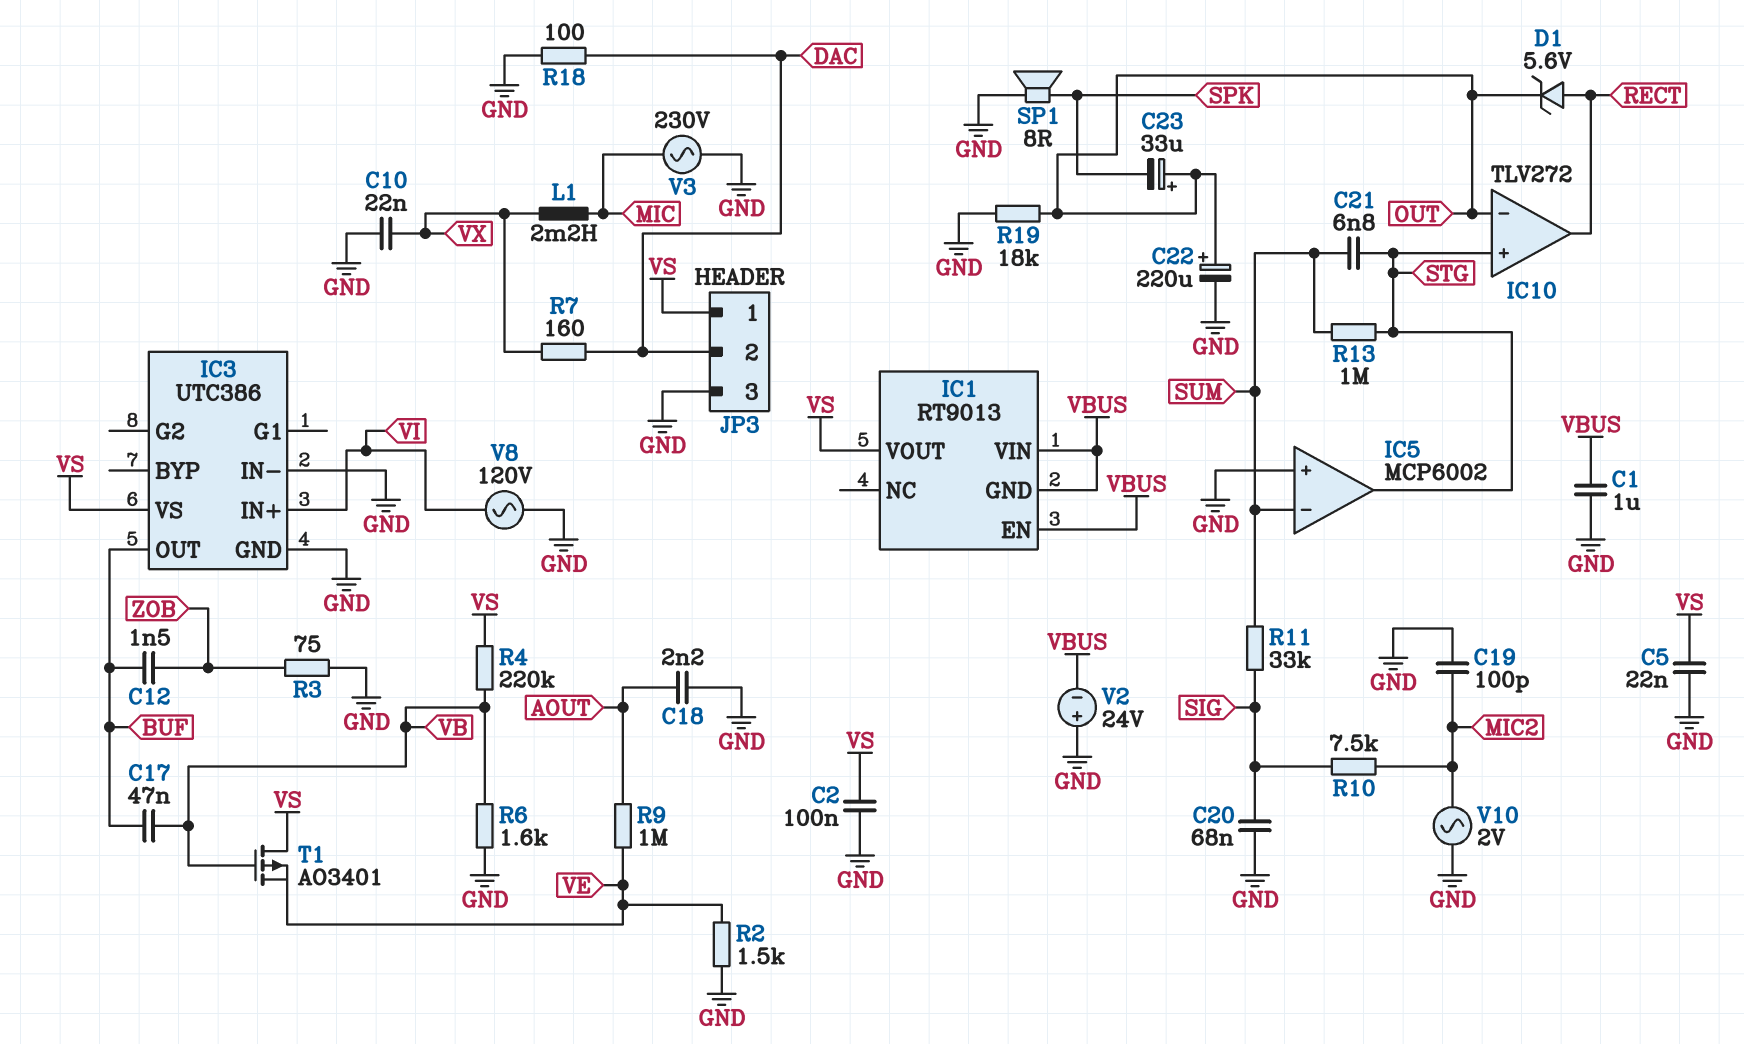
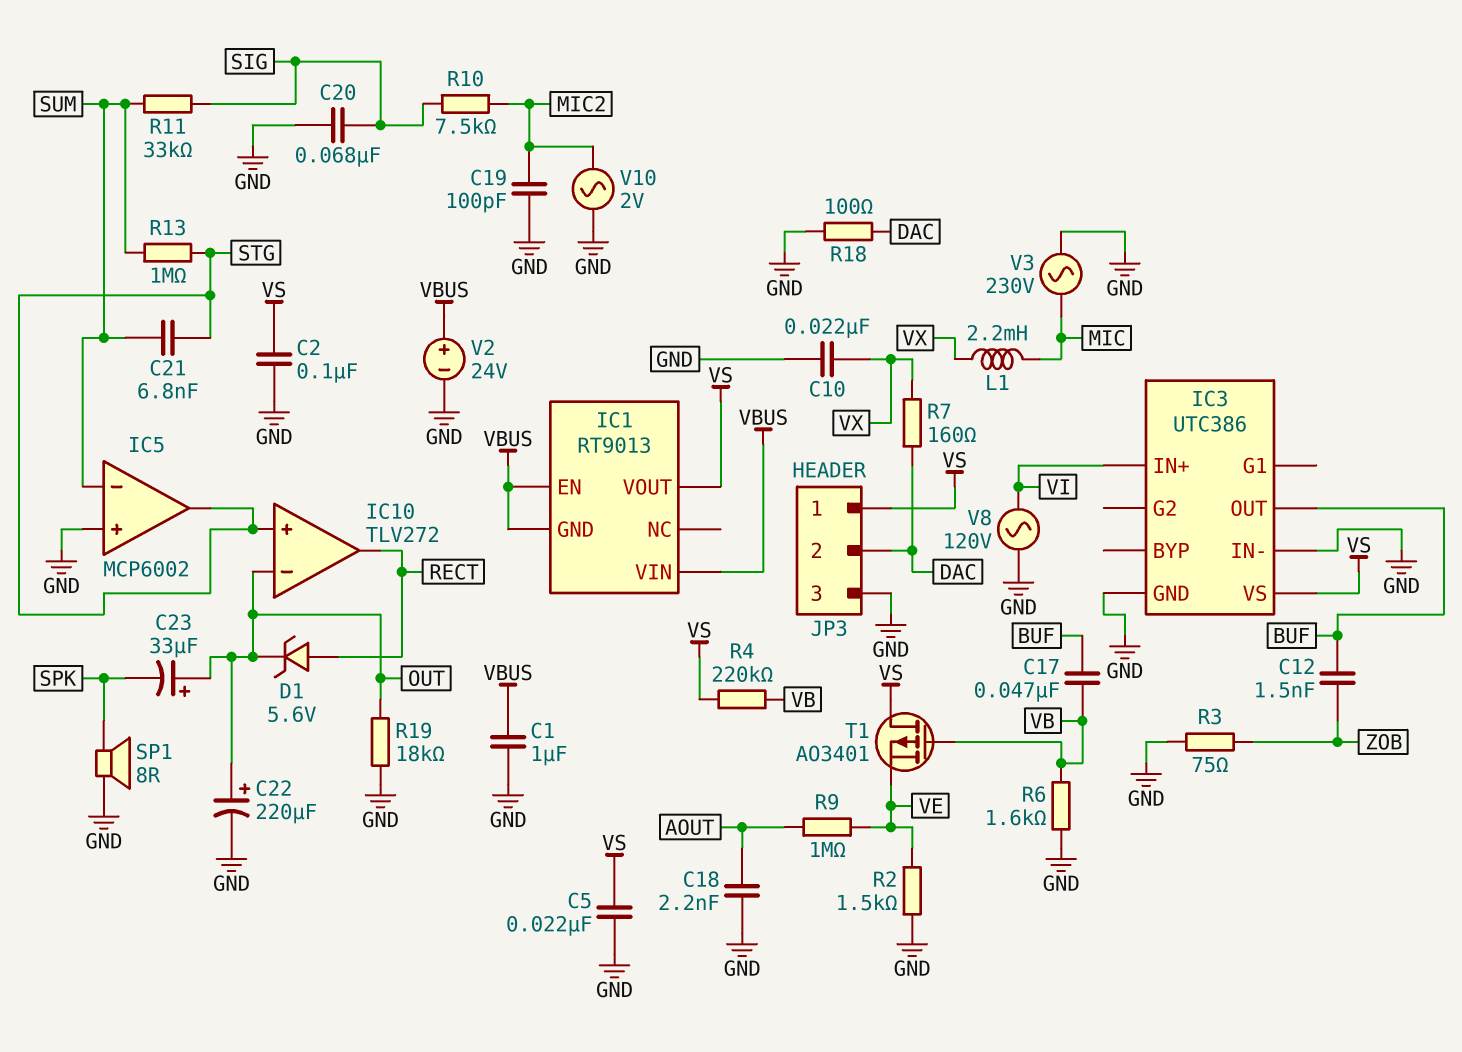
V2: 24V (plus GND, minus VBUS) -> 24V (plus VBUS, minus GND)

